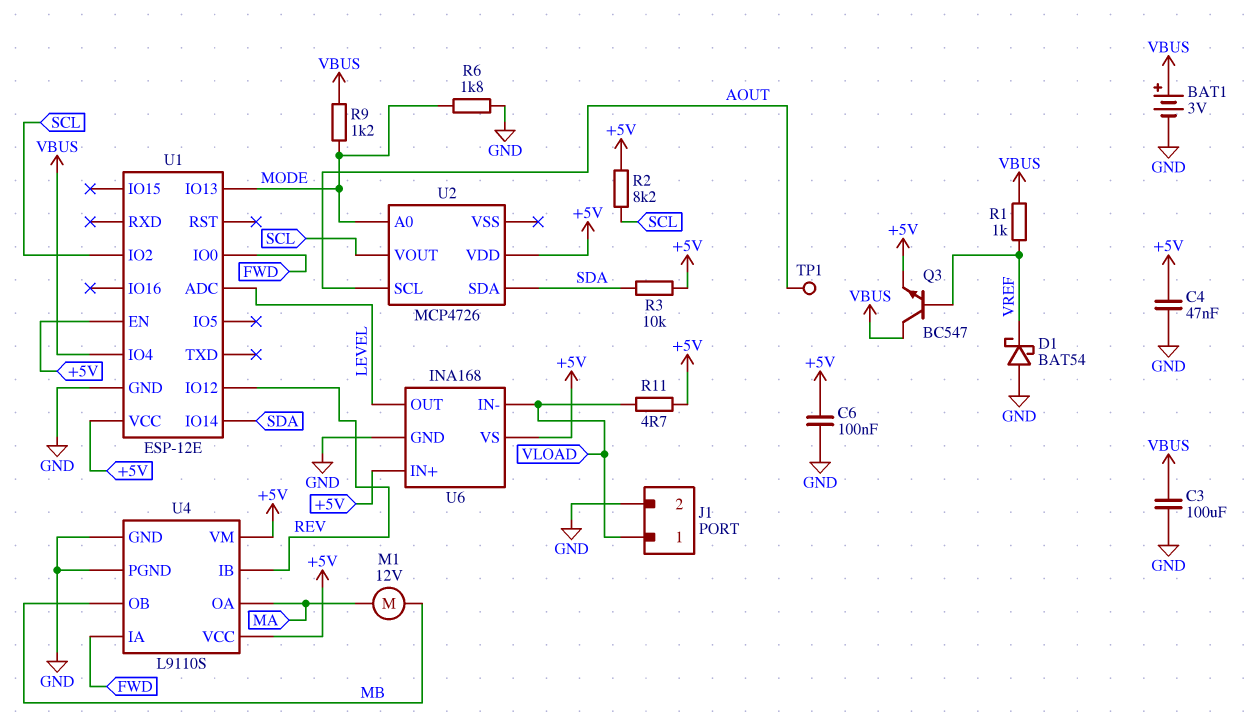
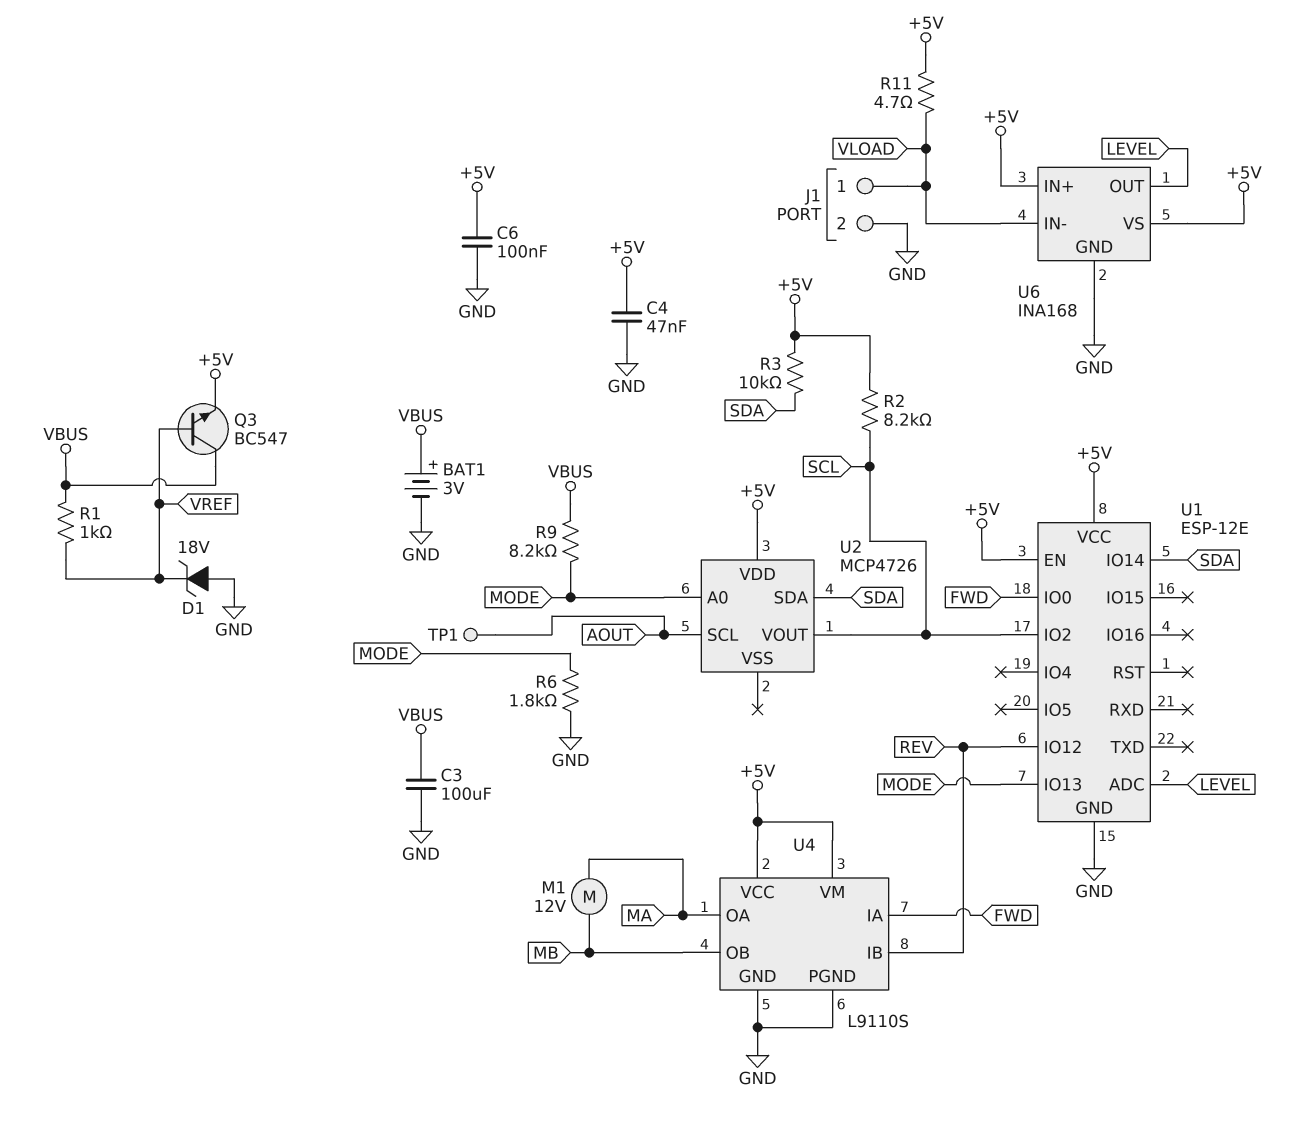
D1: schottky BAT54 (A GND, K VREF) -> zener 18V (A GND, K VREF)
R9: 1.2k (MODE, VBUS) -> 8.2k (MODE, VBUS)
U1 pin IO4: VBUS -> none

